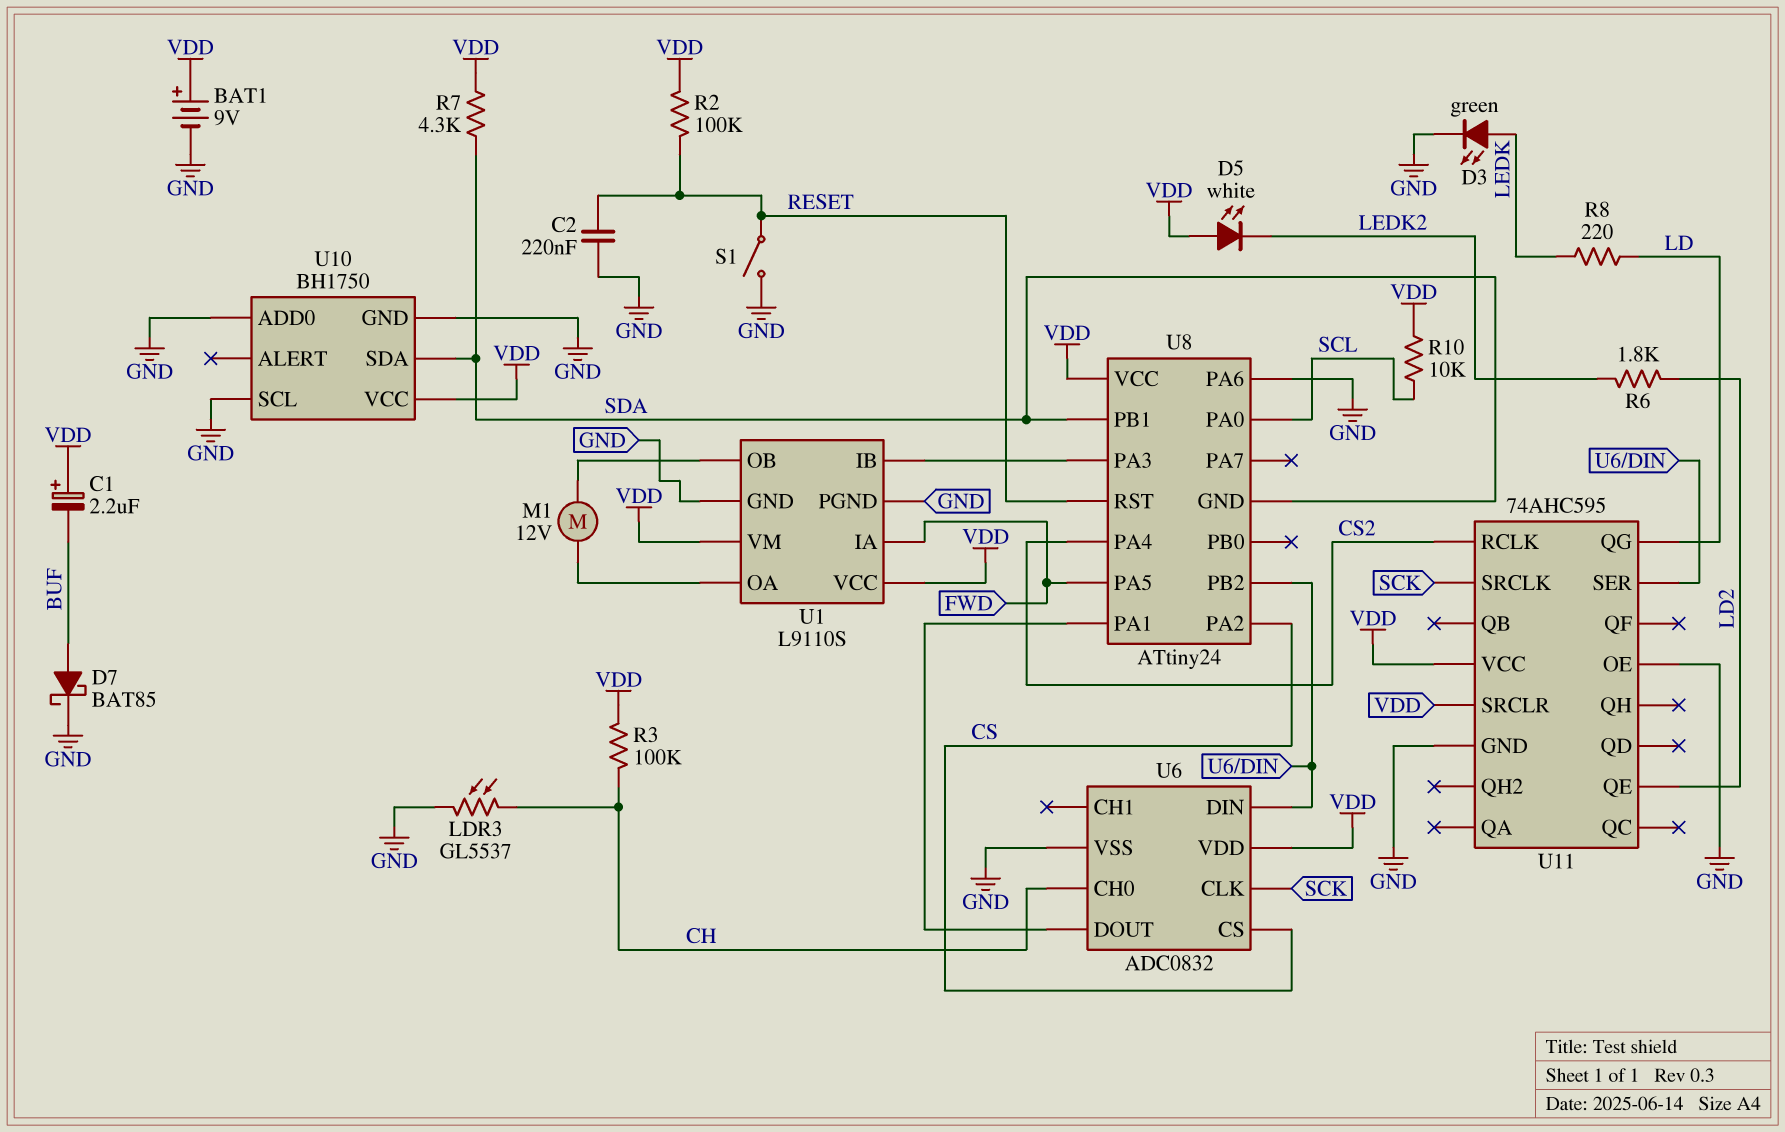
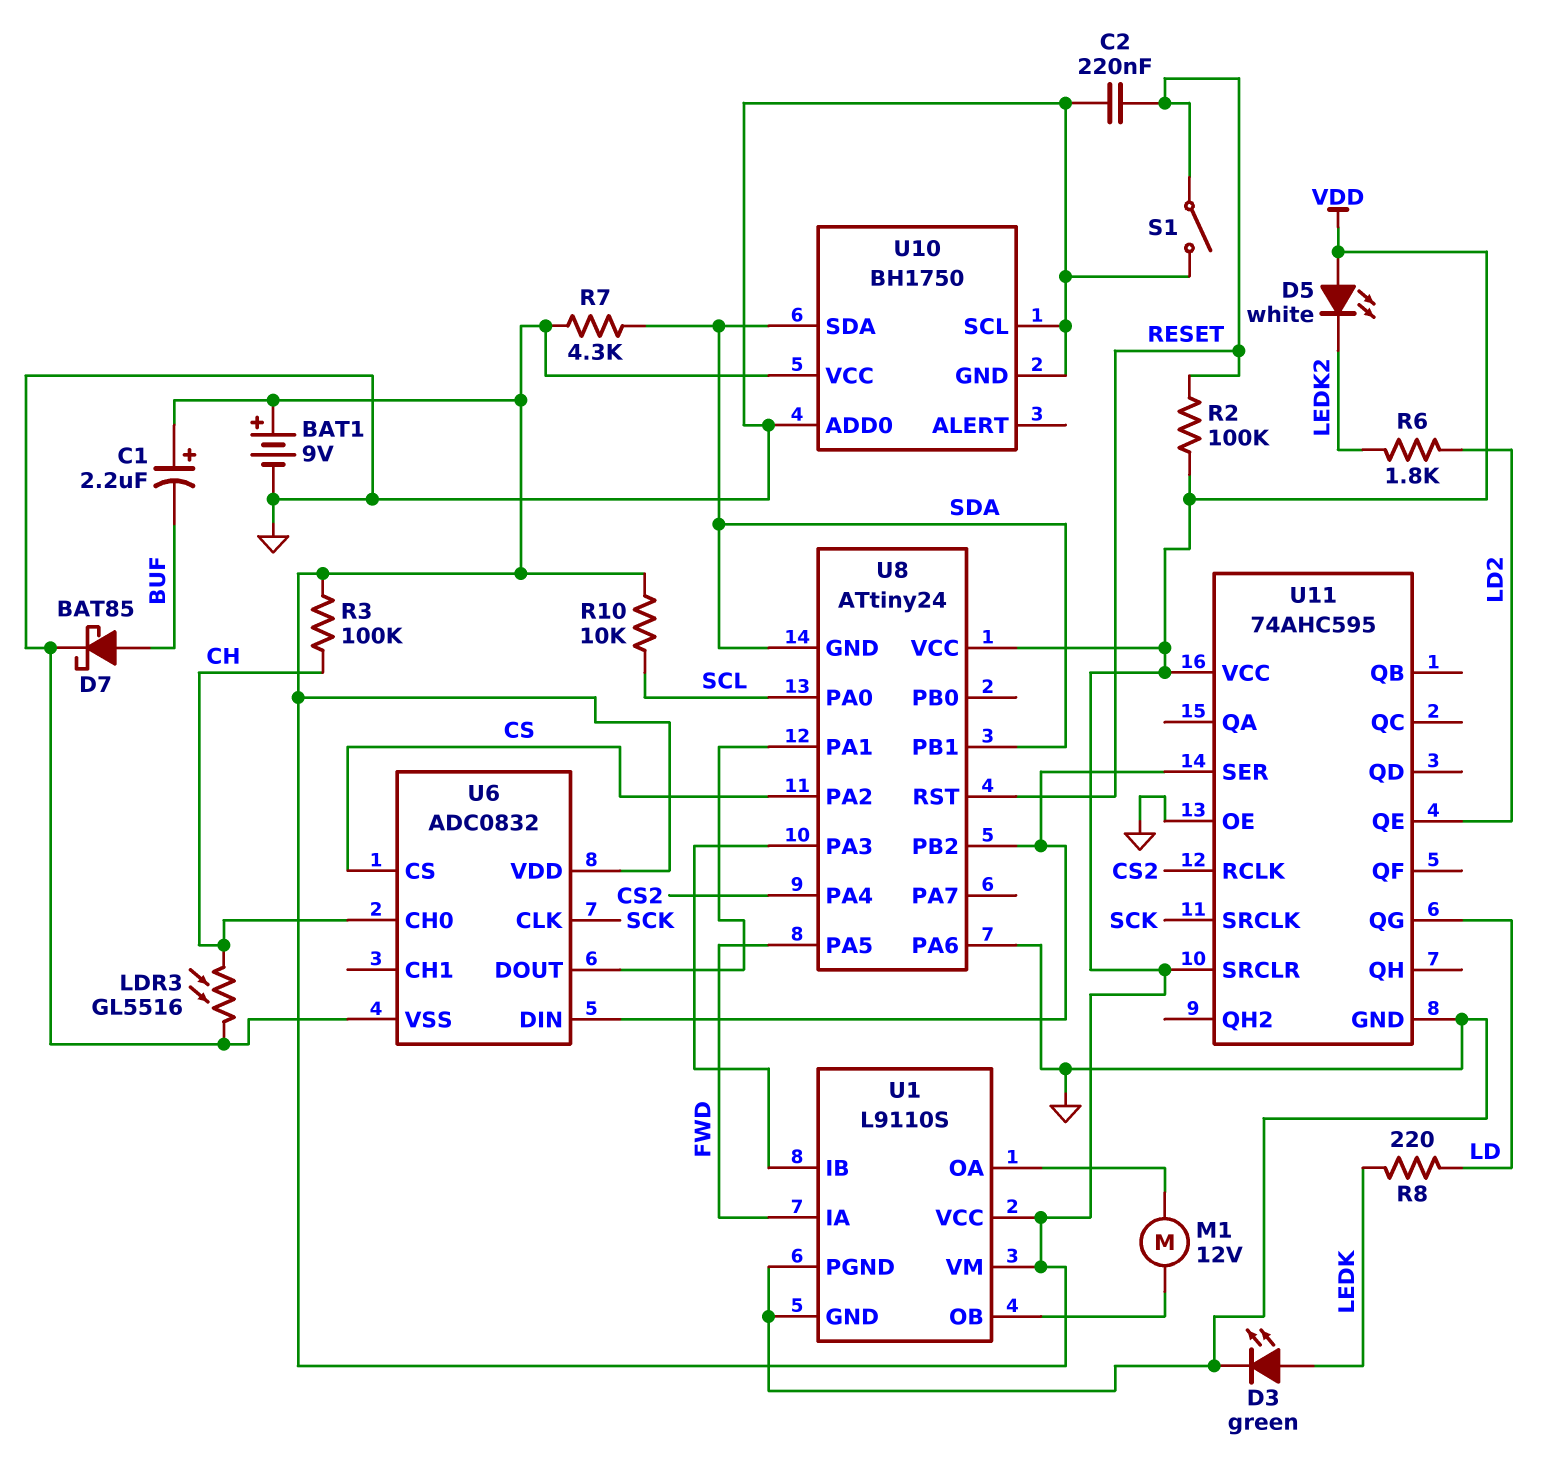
LDR3: GL5537 (CH, GND) -> GL5516 (CH, GND)

